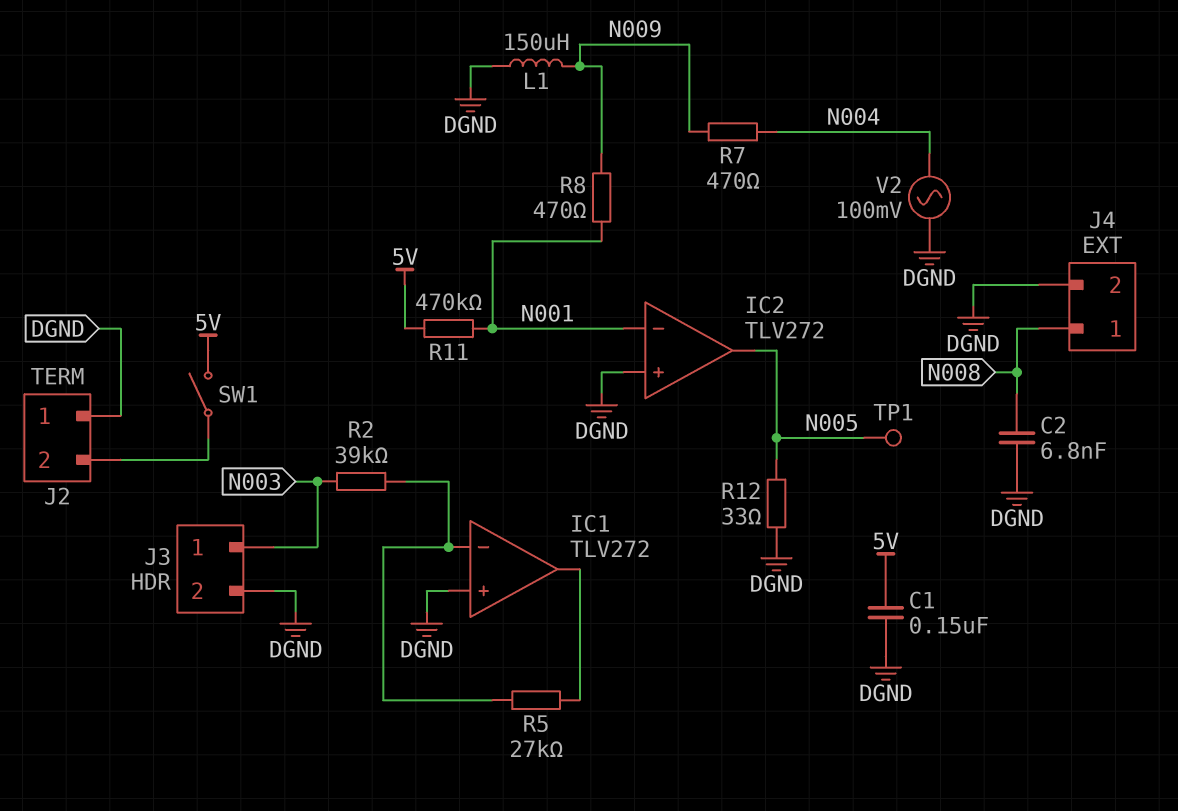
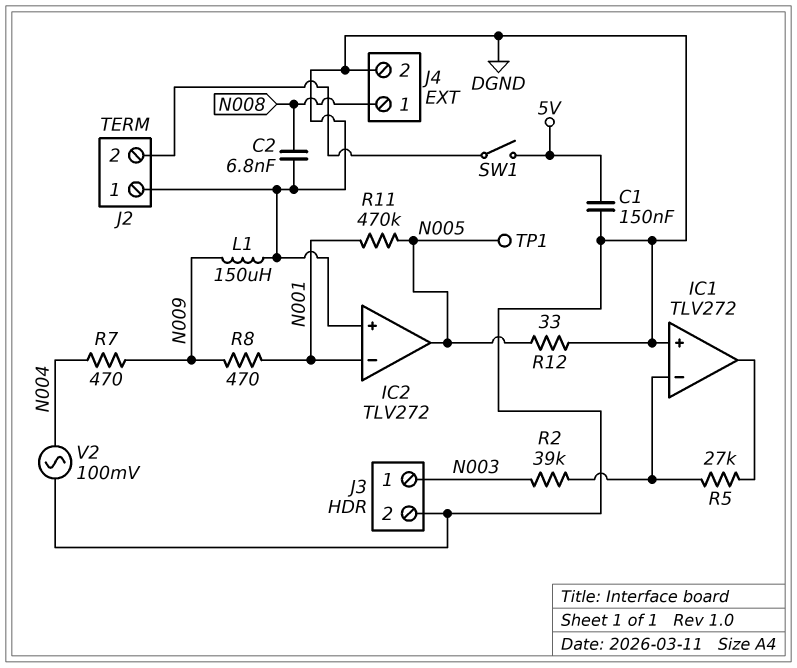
R11: 470k (5V, N001) -> 470k (N001, N005)

